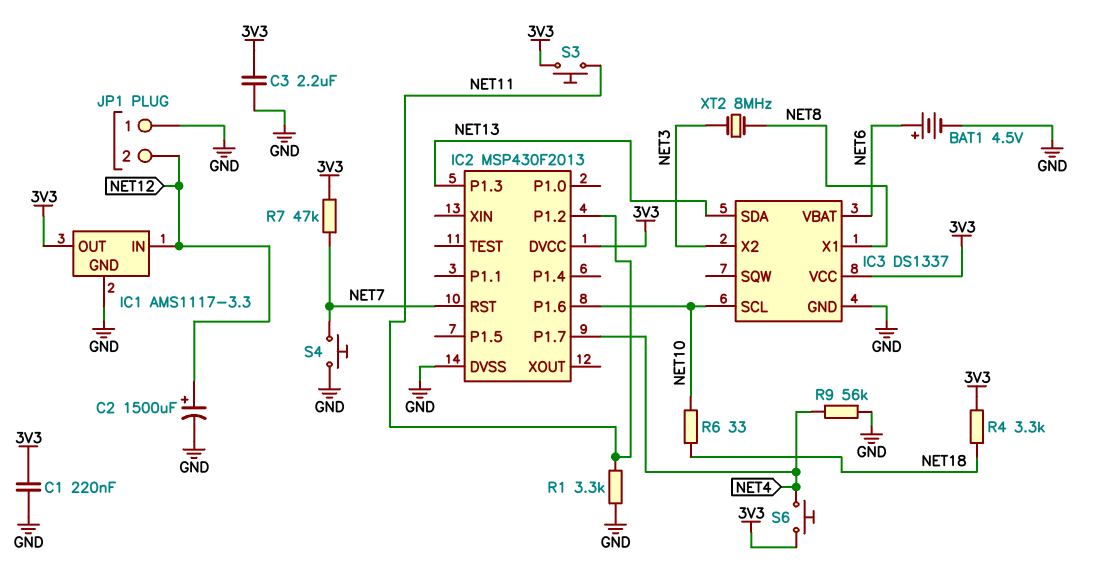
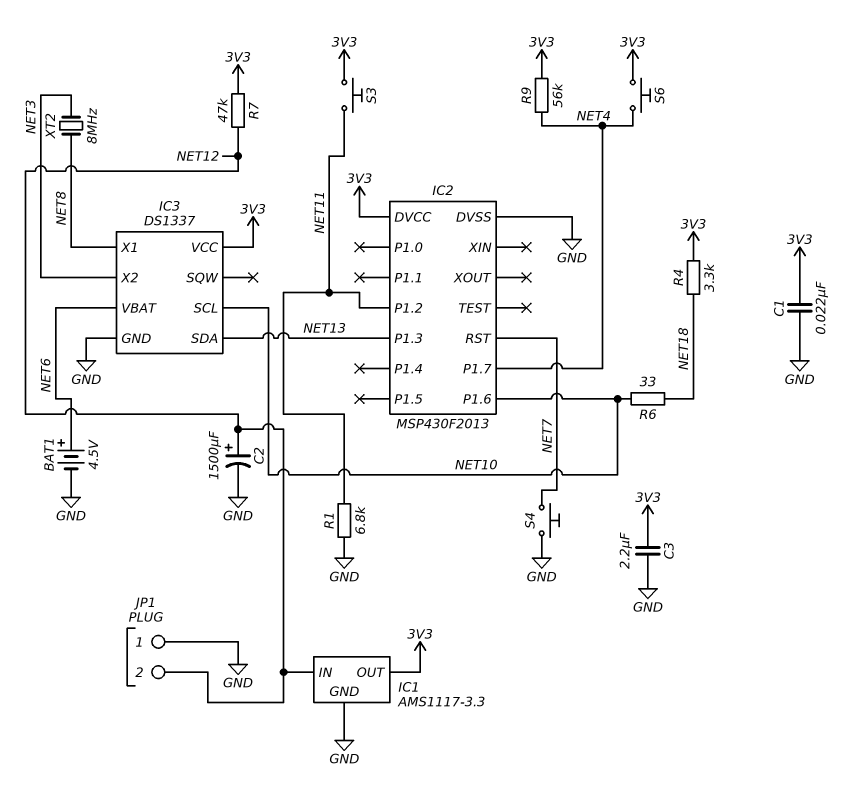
C1: 220nF (3V3, GND) -> 22nF (3V3, GND)
R1: 3.3k (GND, NET11) -> 6.8k (GND, NET11)
R7: 47k (3V3, NET7) -> 47k (3V3, NET12)
R9: 56k (GND, NET4) -> 56k (3V3, NET4)

